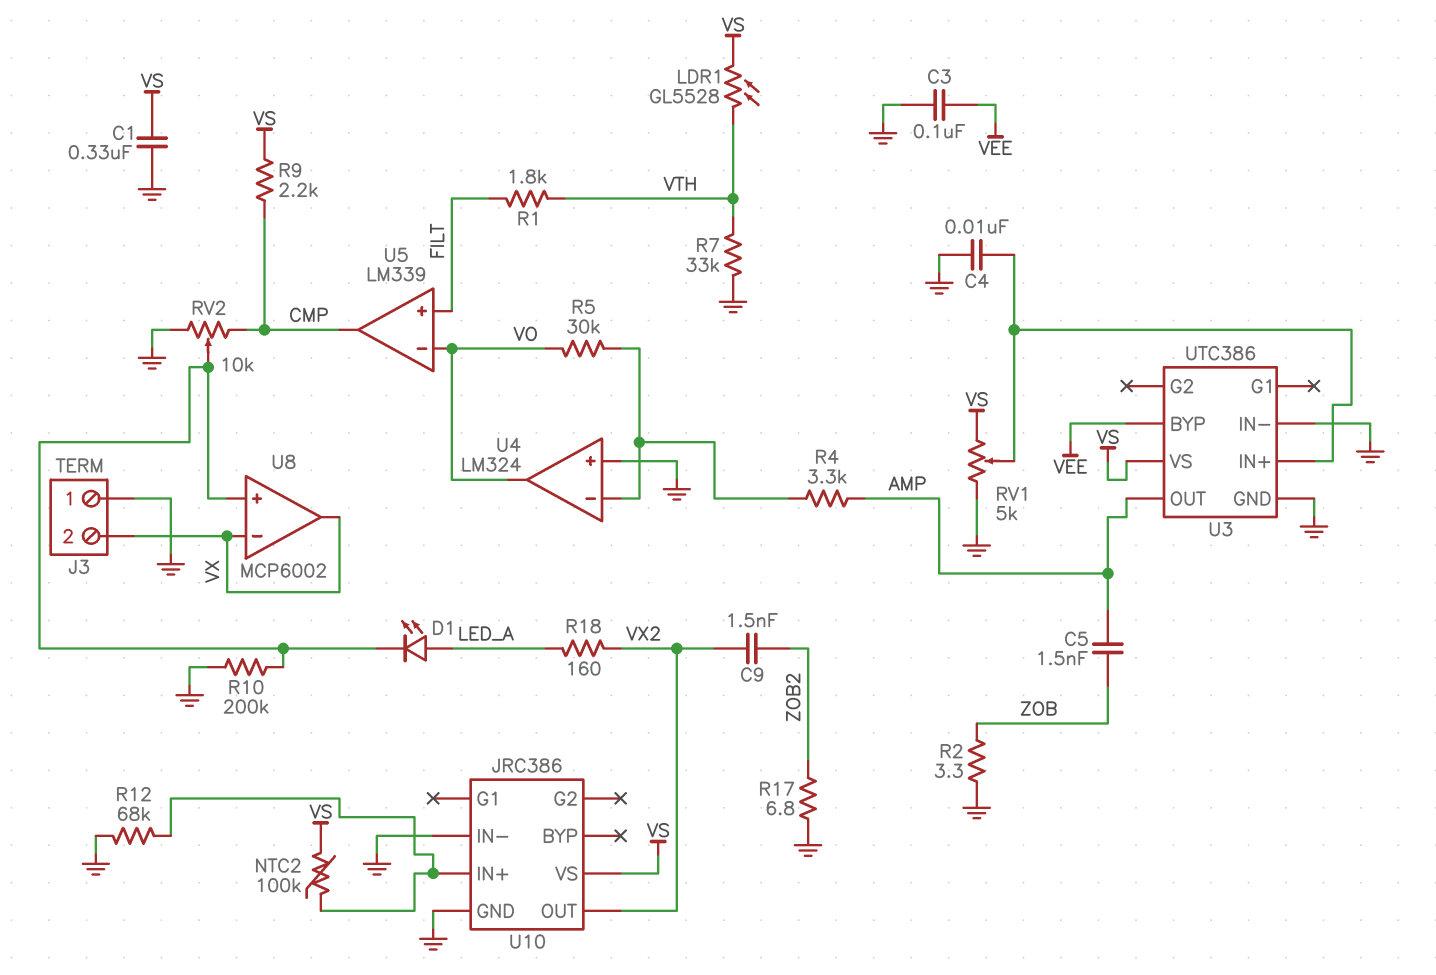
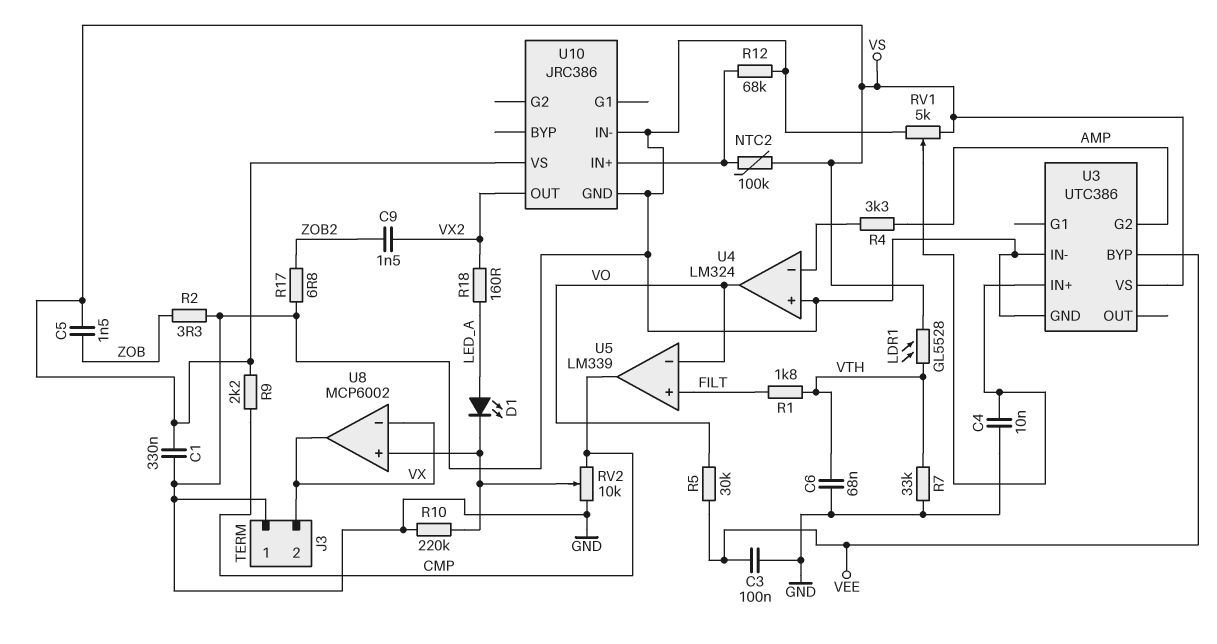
C5: 1.5nF (AMP, ZOB) -> 1.5nF (VS, ZOB)
C6: none -> 68nF (GND, VTH)
R5: 30k (U4/in-, VO) -> 30k (VEE, VO)
R10: 200k (GND, U8/in+) -> 220k (GND, U8/in+)
U3 pin G2: none -> AMP
U3 pin OUT: AMP -> none

